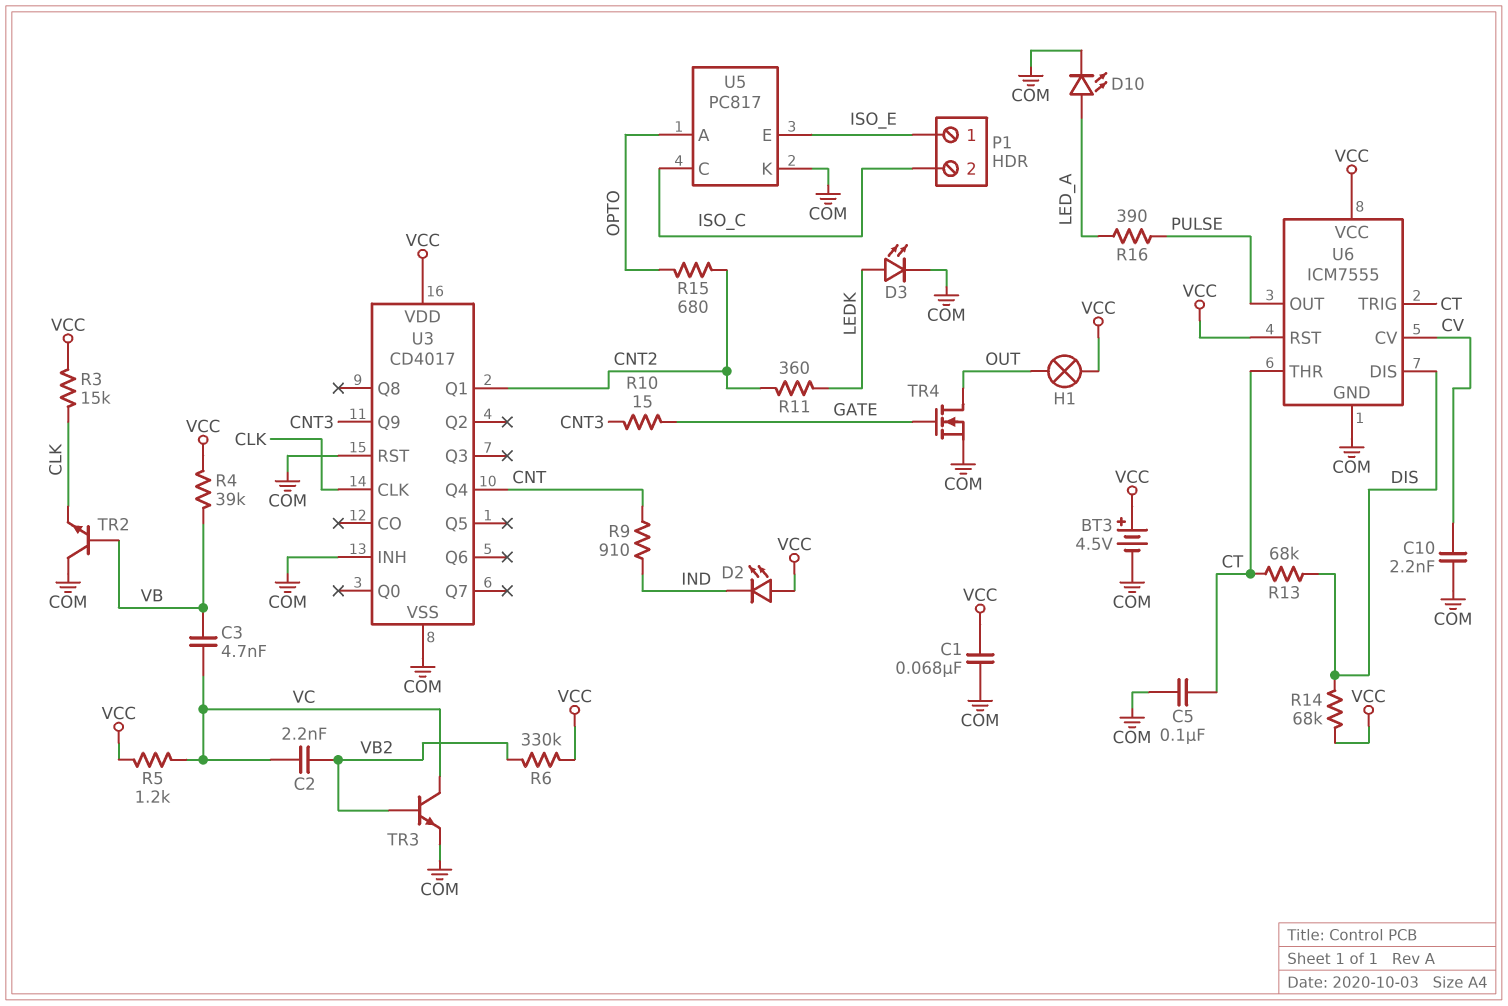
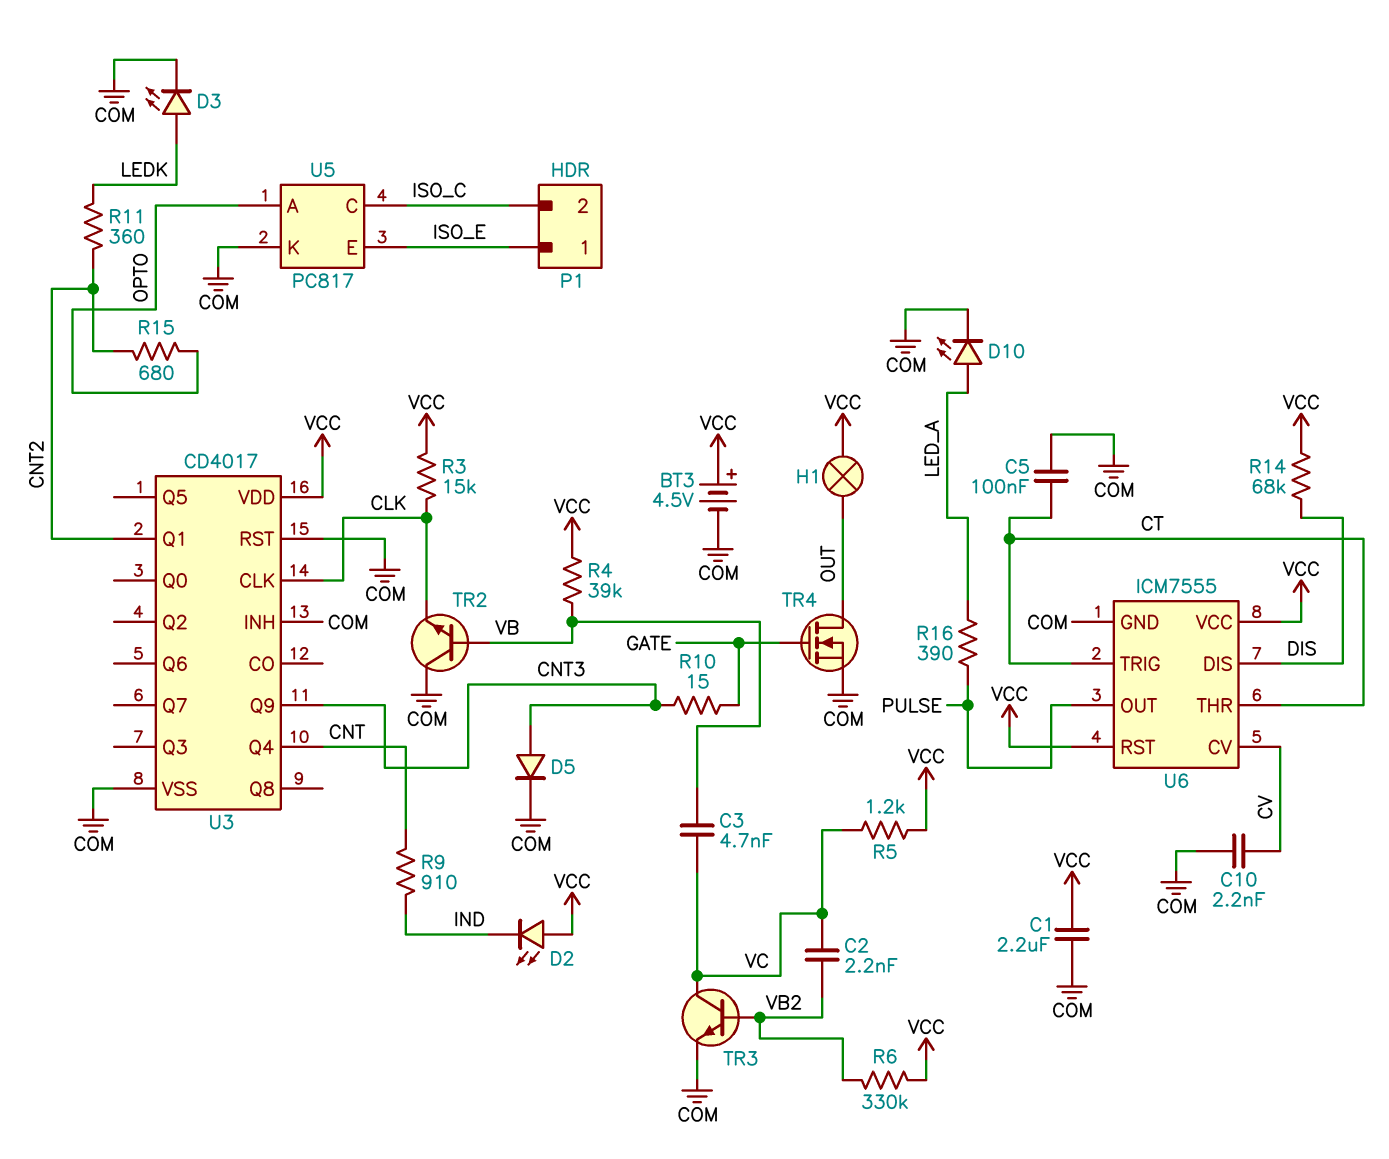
C1: 68nF (COM, VCC) -> 2.2uF (COM, VCC)
D5: none -> diode (A CNT3, K COM)
R13: 68k (CT, DIS) -> none

